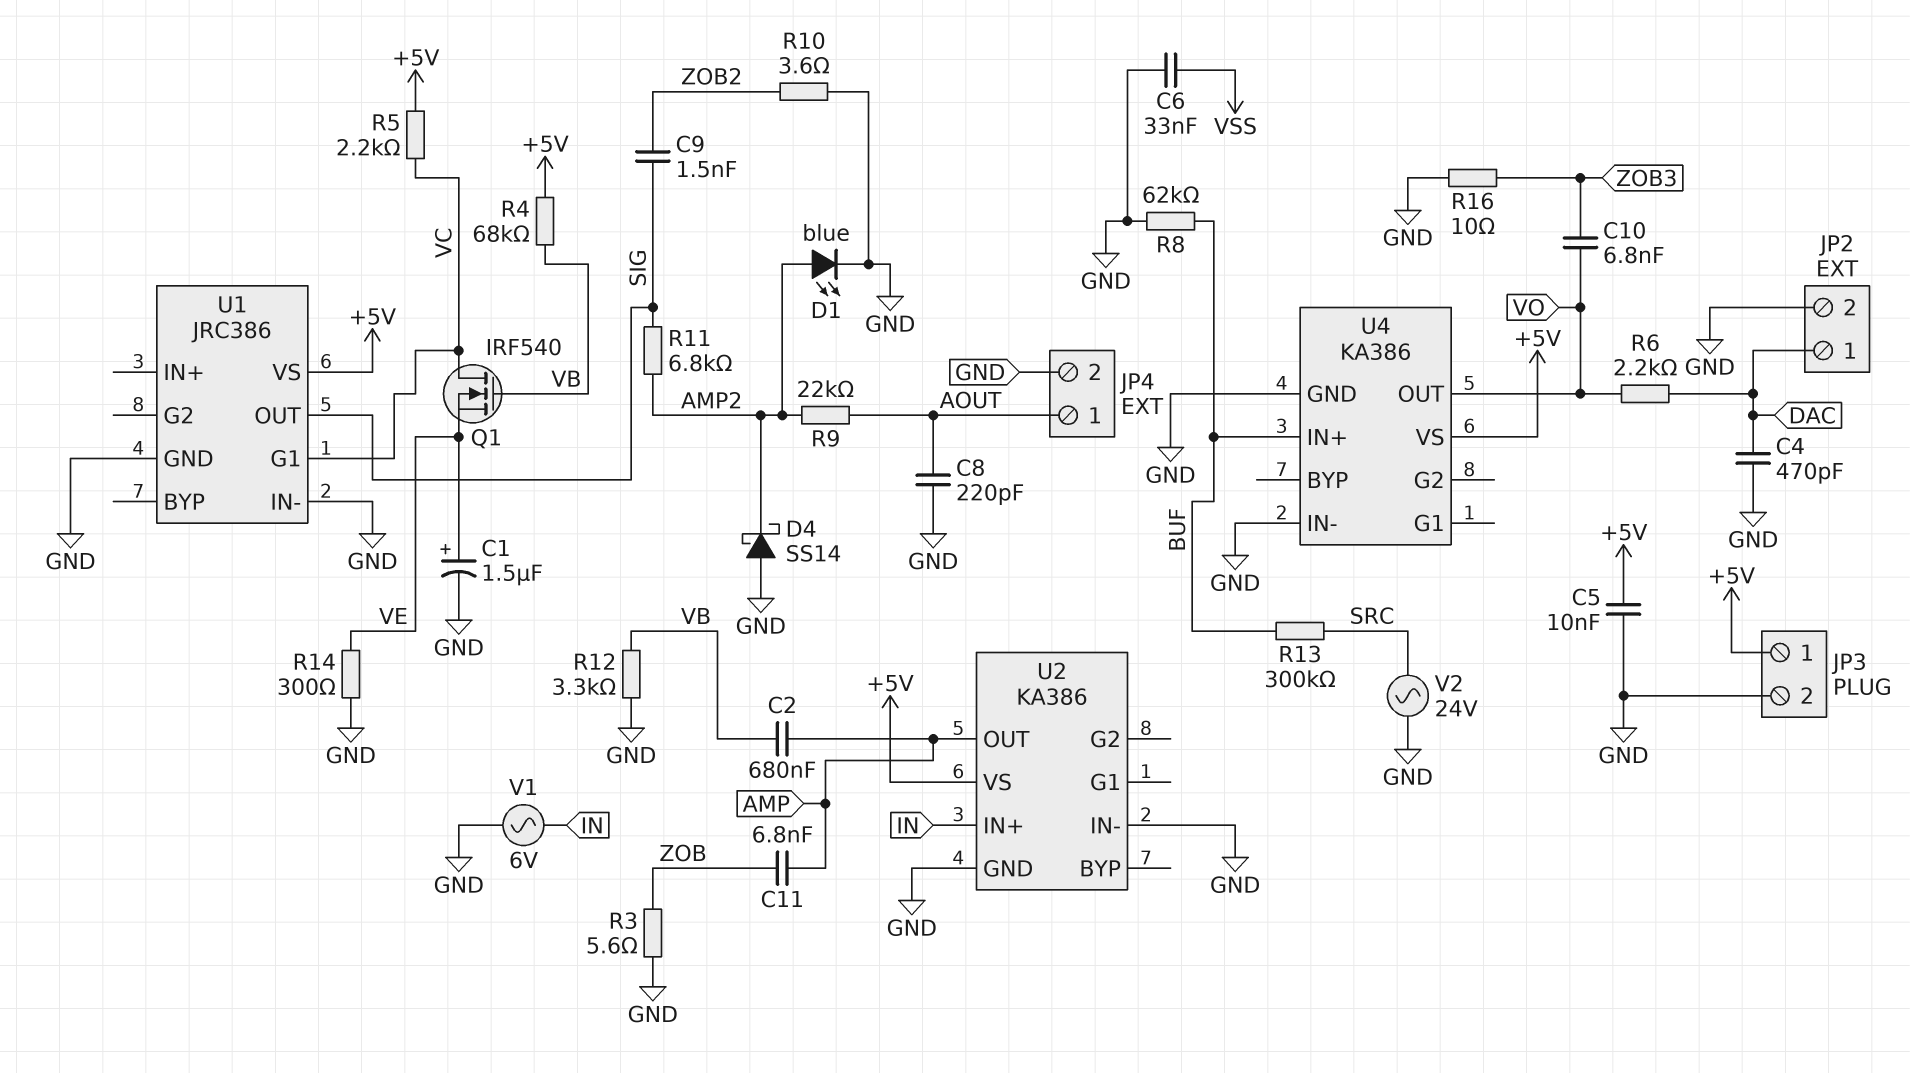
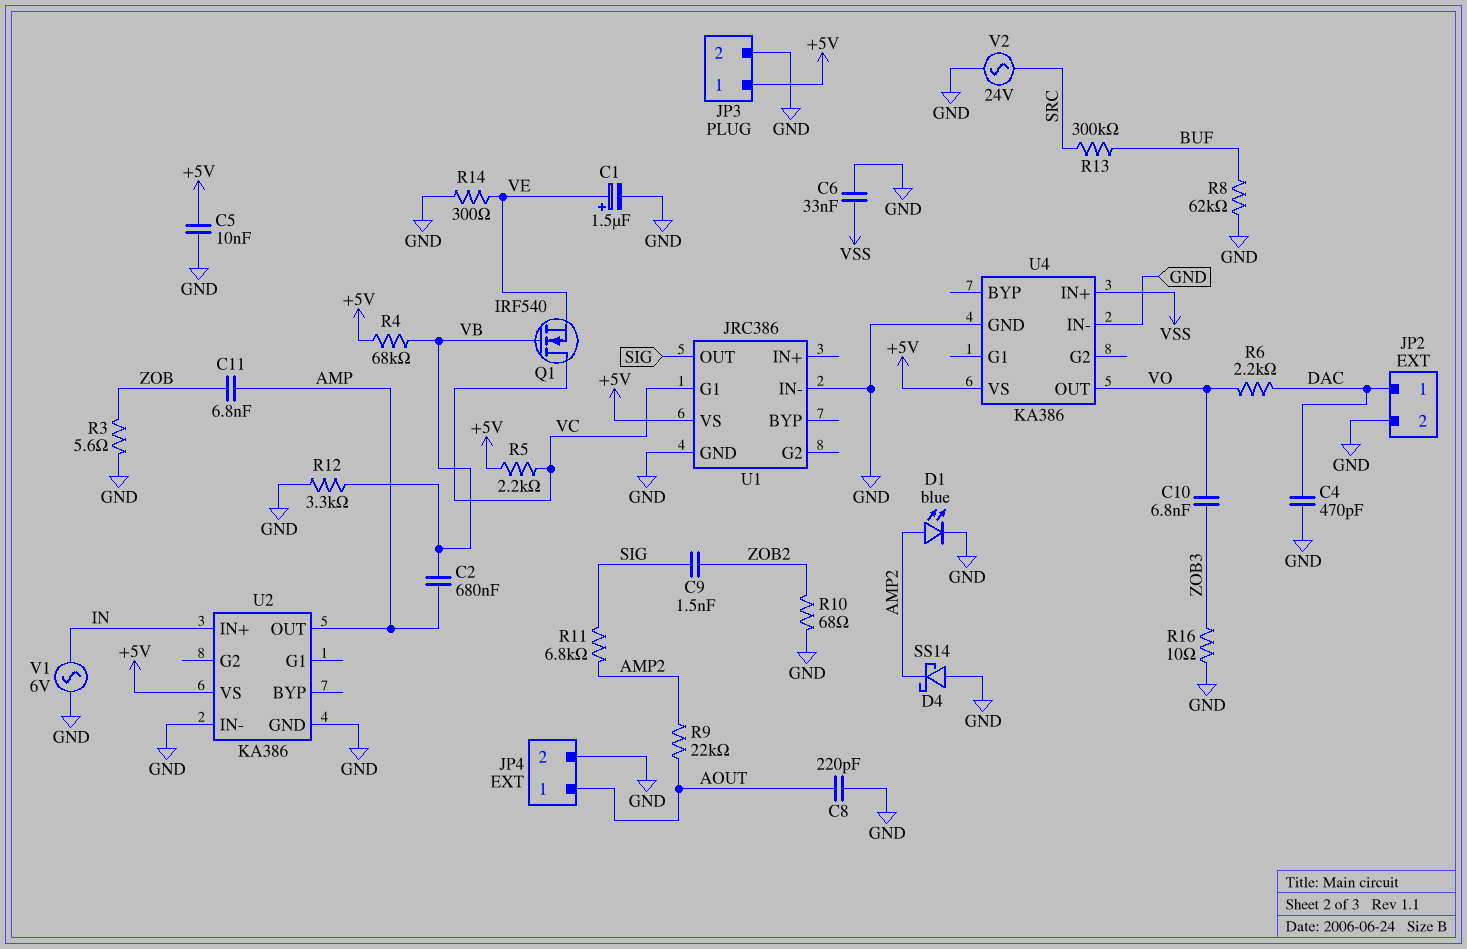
R10: 3.6 (GND, ZOB2) -> 68 (GND, ZOB2)
U4 pin IN+: BUF -> VSS

